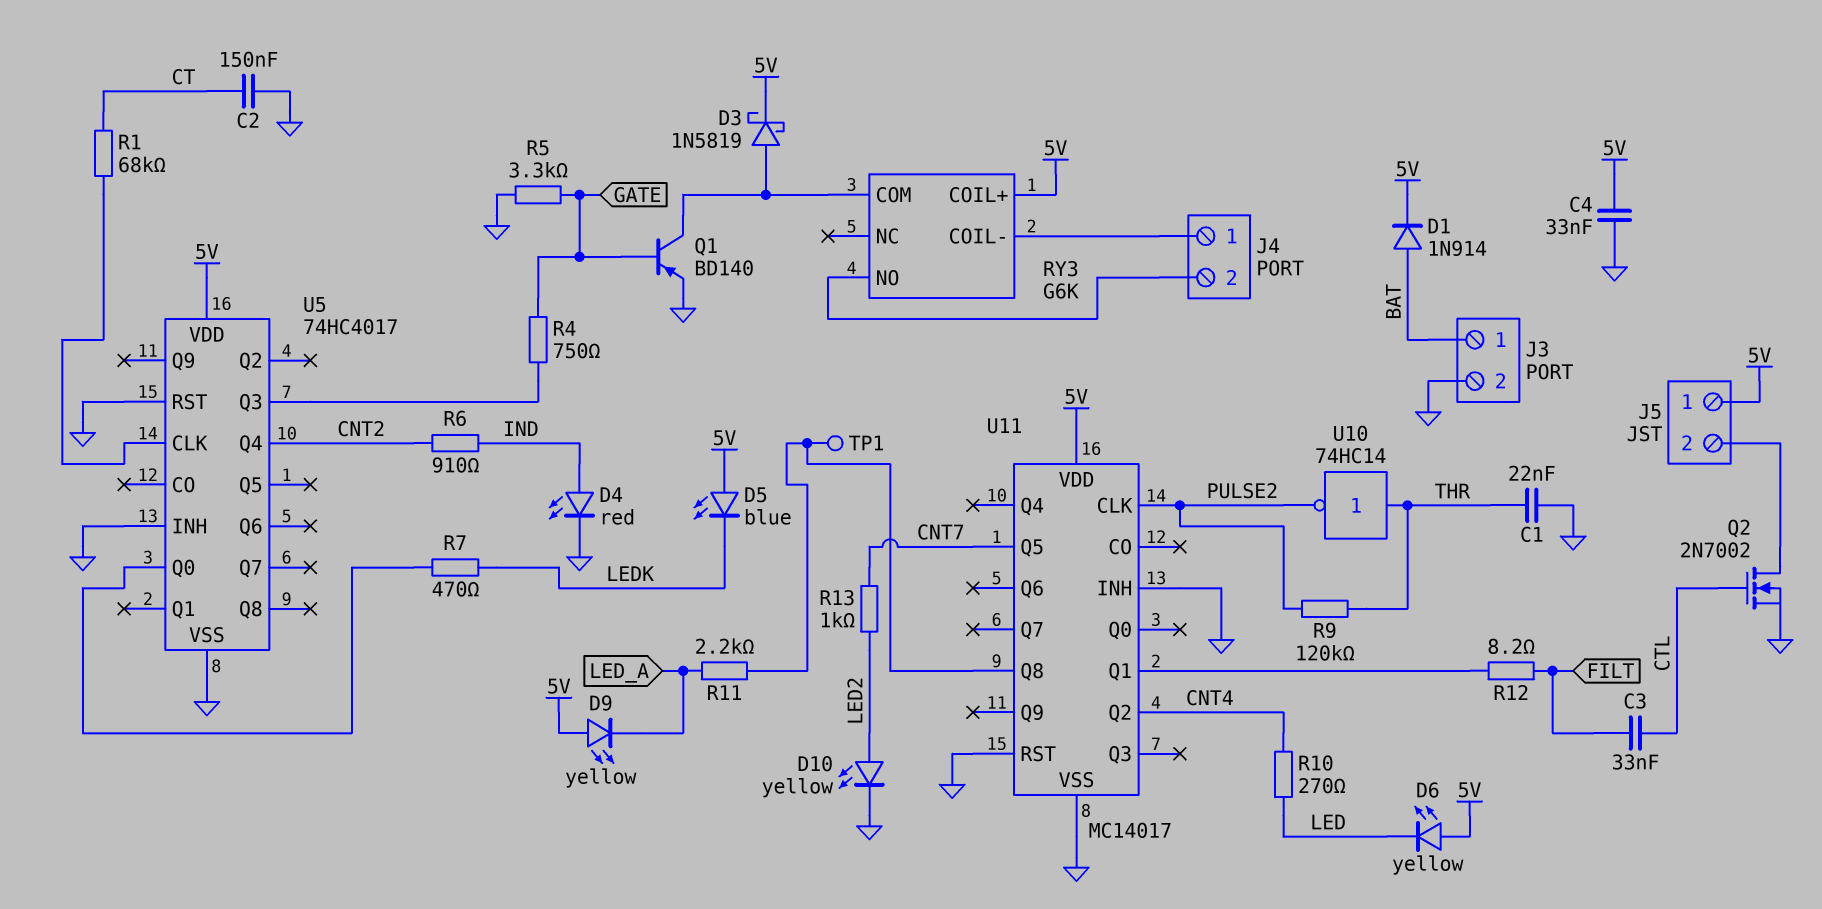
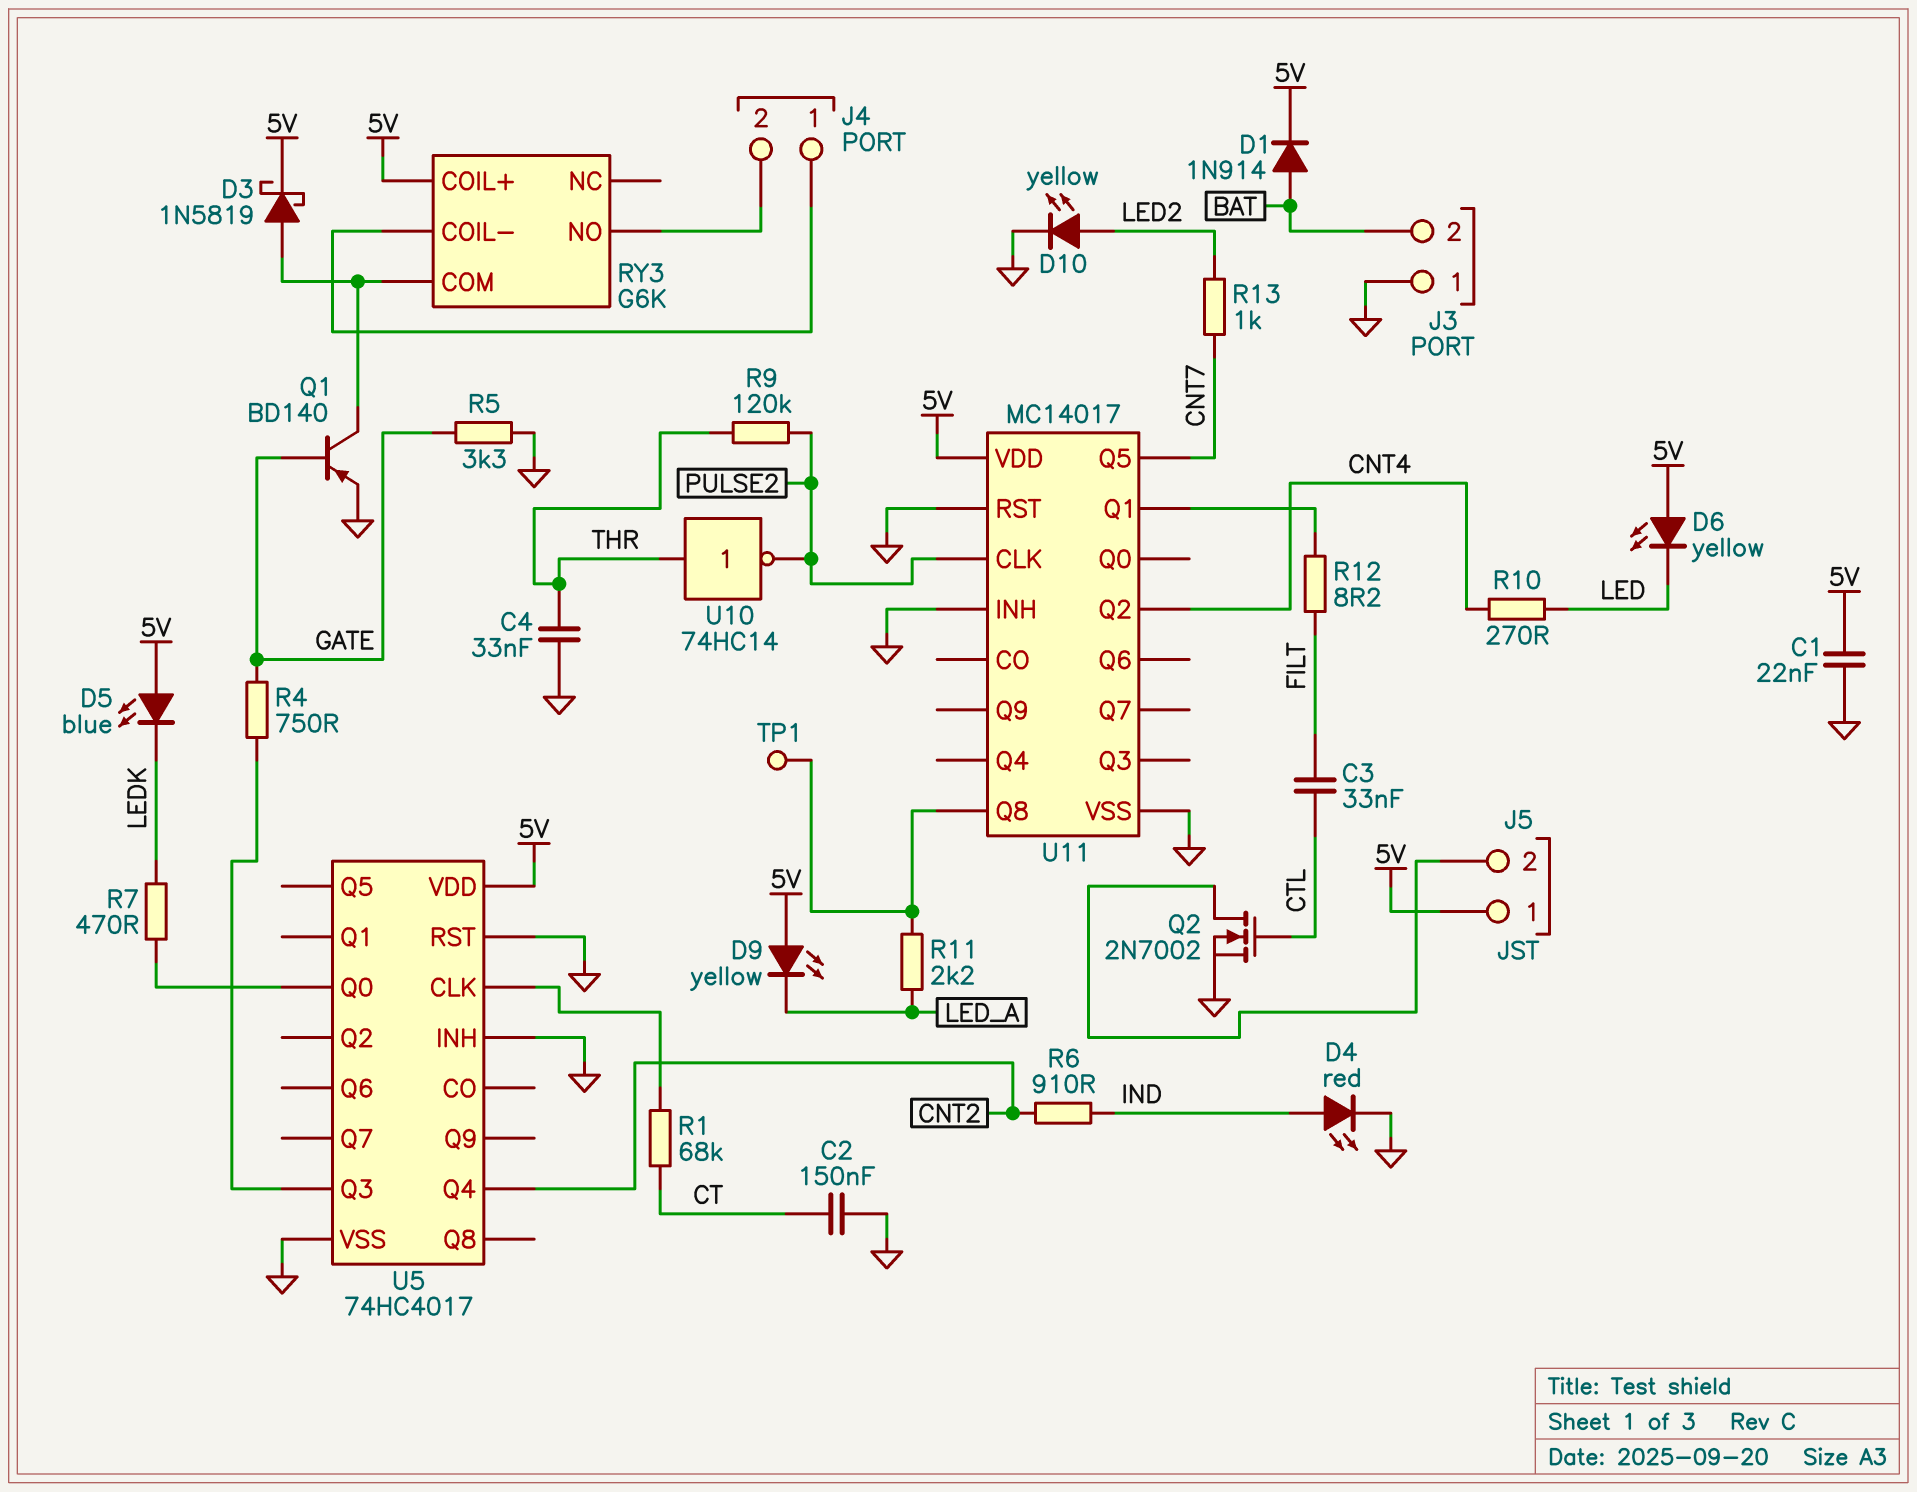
C1: 22nF (GND, THR) -> 22nF (5V, GND)
C4: 33nF (5V, GND) -> 33nF (GND, THR)
J3 pin 1: BAT -> GND
J3 pin 2: GND -> BAT

